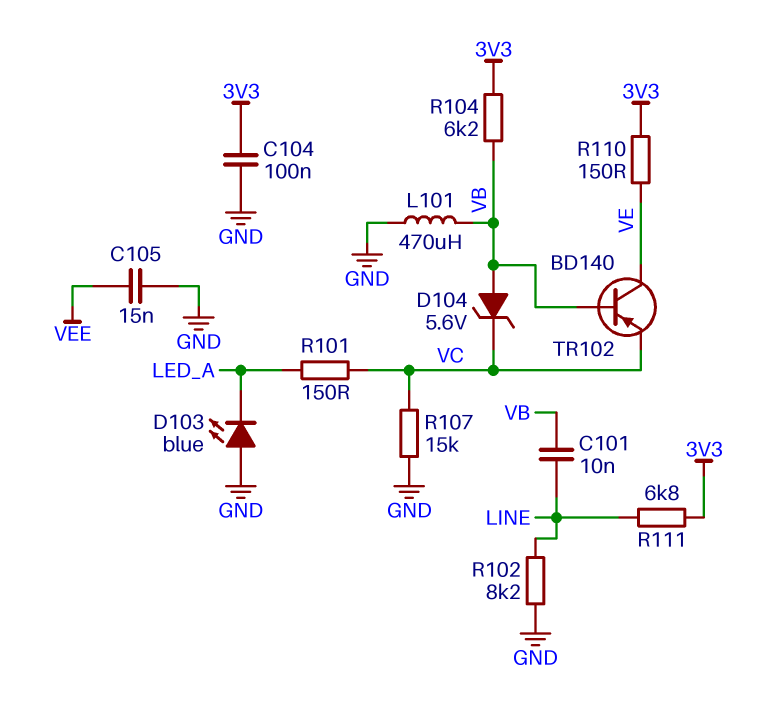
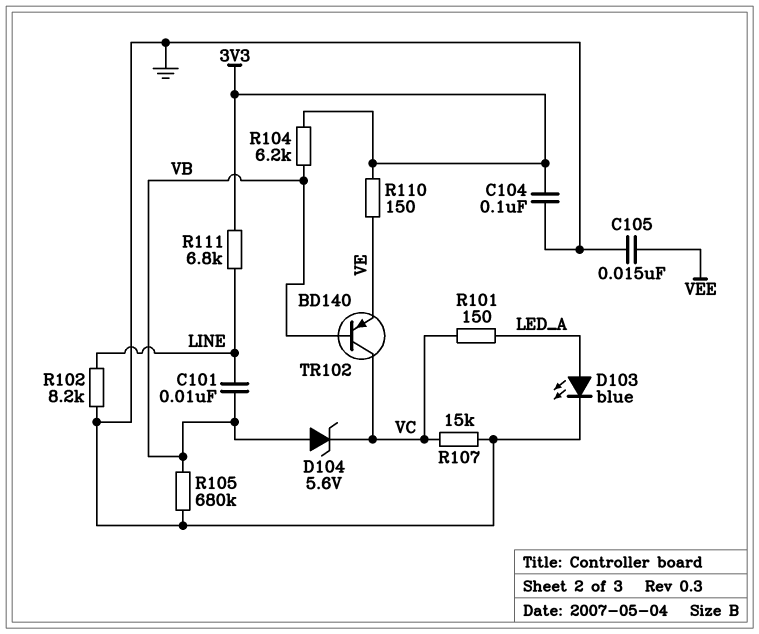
D103: LED blue (A GND, K LED_A) -> LED blue (A LED_A, K GND)
L101: 470uH (GND, VB) -> none
R105: none -> 680k (GND, VB)
TR102: PNP BD140 (B VB, C VE, E VC) -> PNP BD140 (B VB, C VC, E VE)

